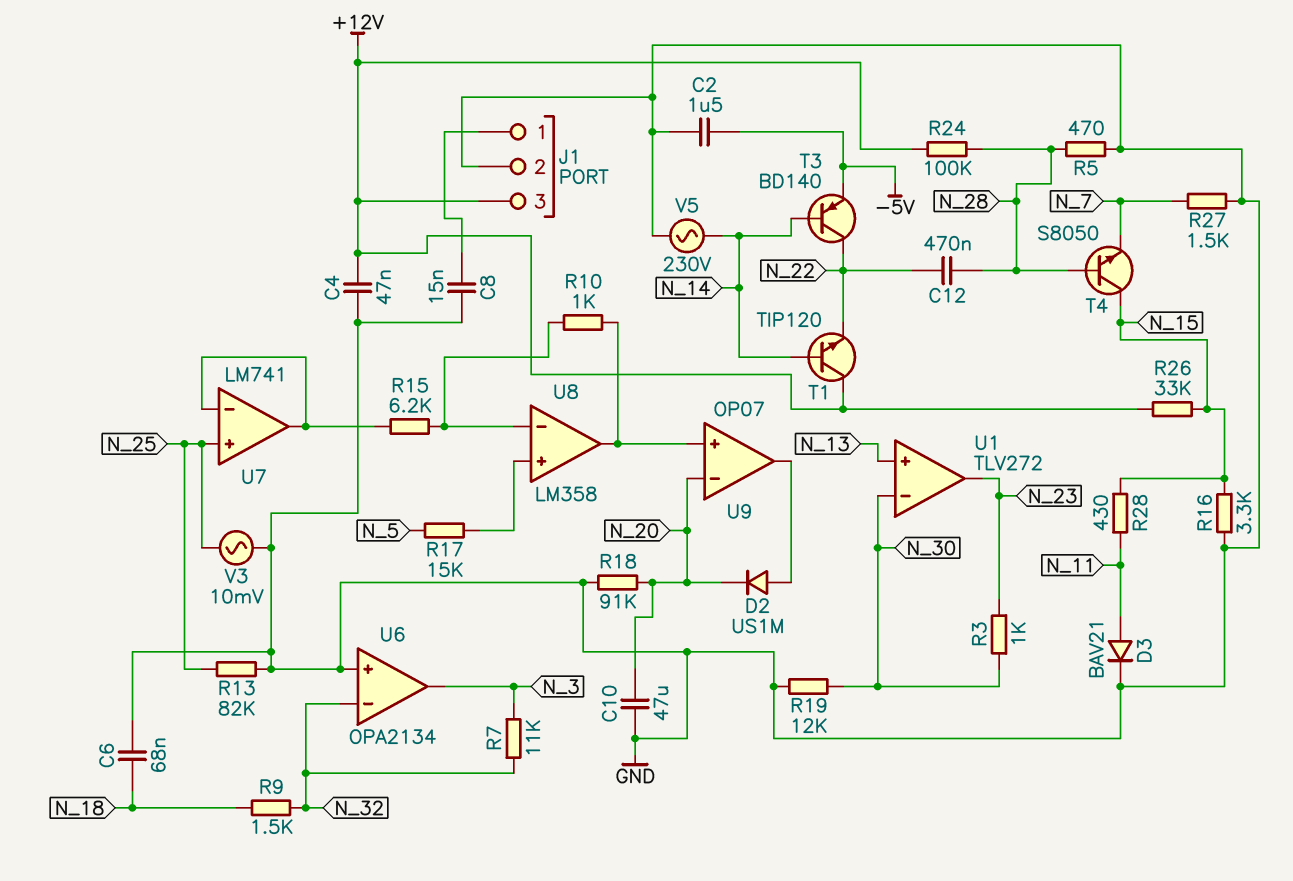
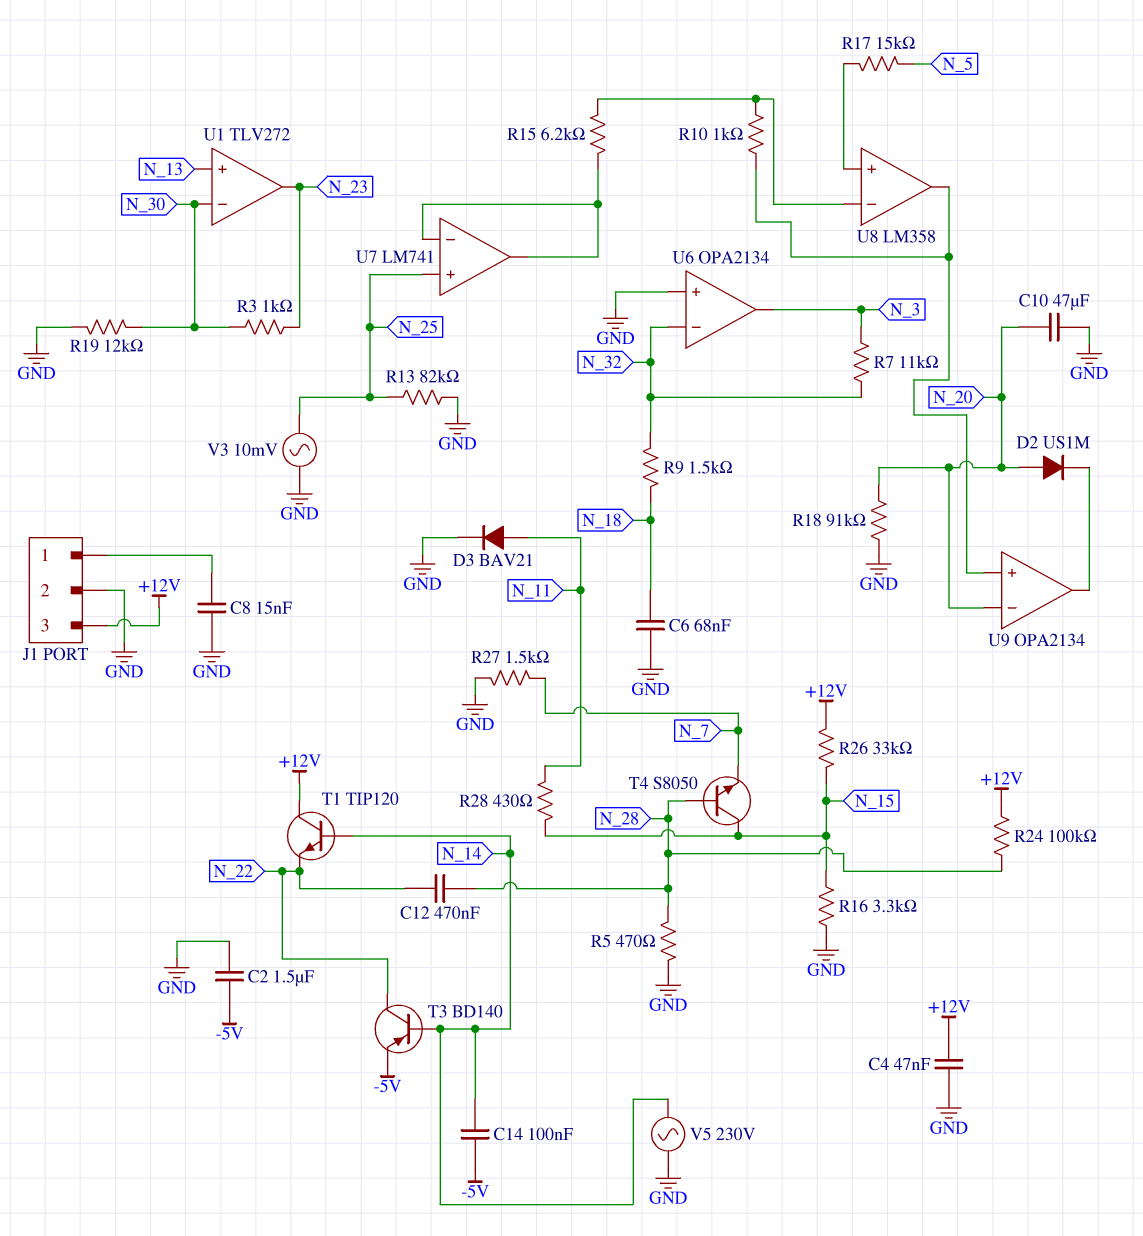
C14: none -> 100nF (-5V, N_14)
D2: diode US1M (A U9/out, K N_20) -> diode US1M (A N_20, K U9/out)
U9: OP07 -> OPA2134

